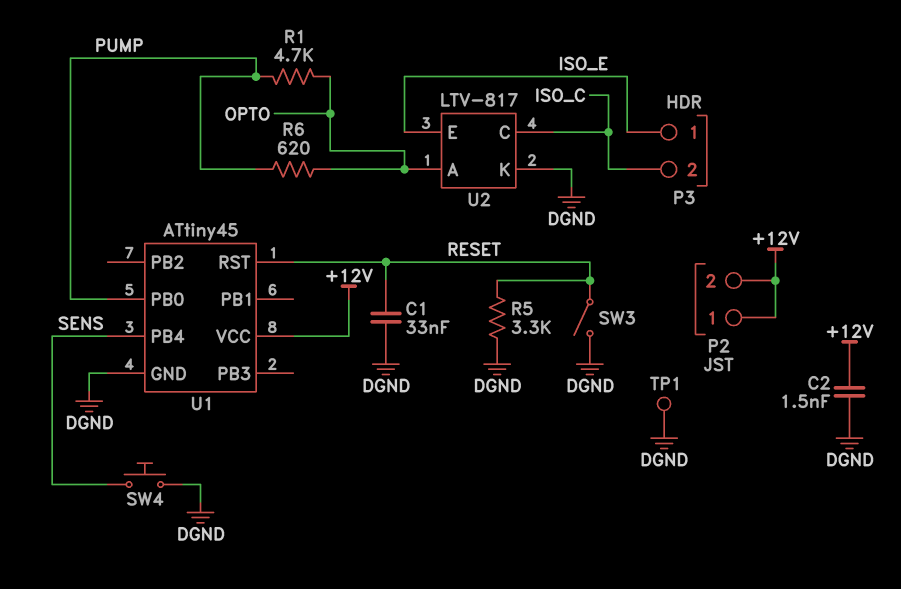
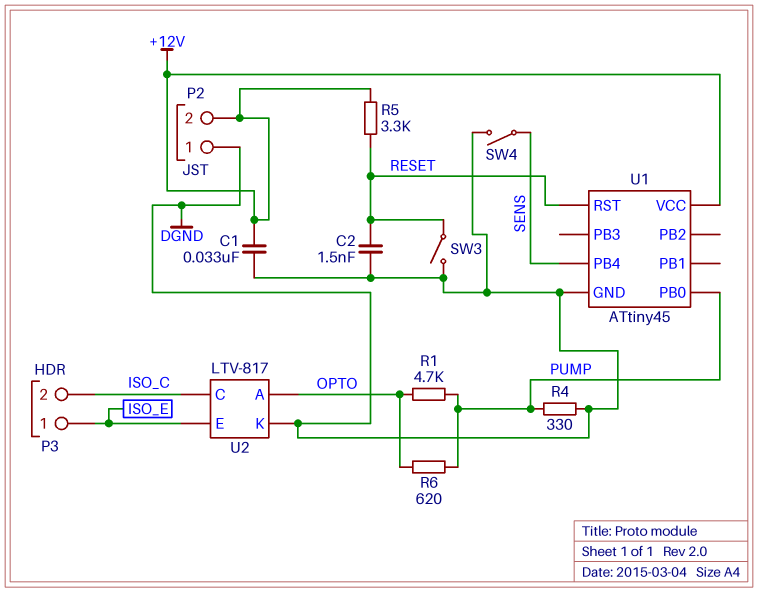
C1: 33nF (DGND, RESET) -> 33nF (+12V, DGND)
C2: 1.5nF (+12V, DGND) -> 1.5nF (DGND, RESET)
P2 pin 1: +12V -> DGND
R4: none -> 330 (DGND, PUMP)
R5: 3.3k (DGND, RESET) -> 3.3k (+12V, RESET)
SW4: button (DGND, SENS) -> switch (DGND, SENS)
TP1: test point (DGND) -> none

